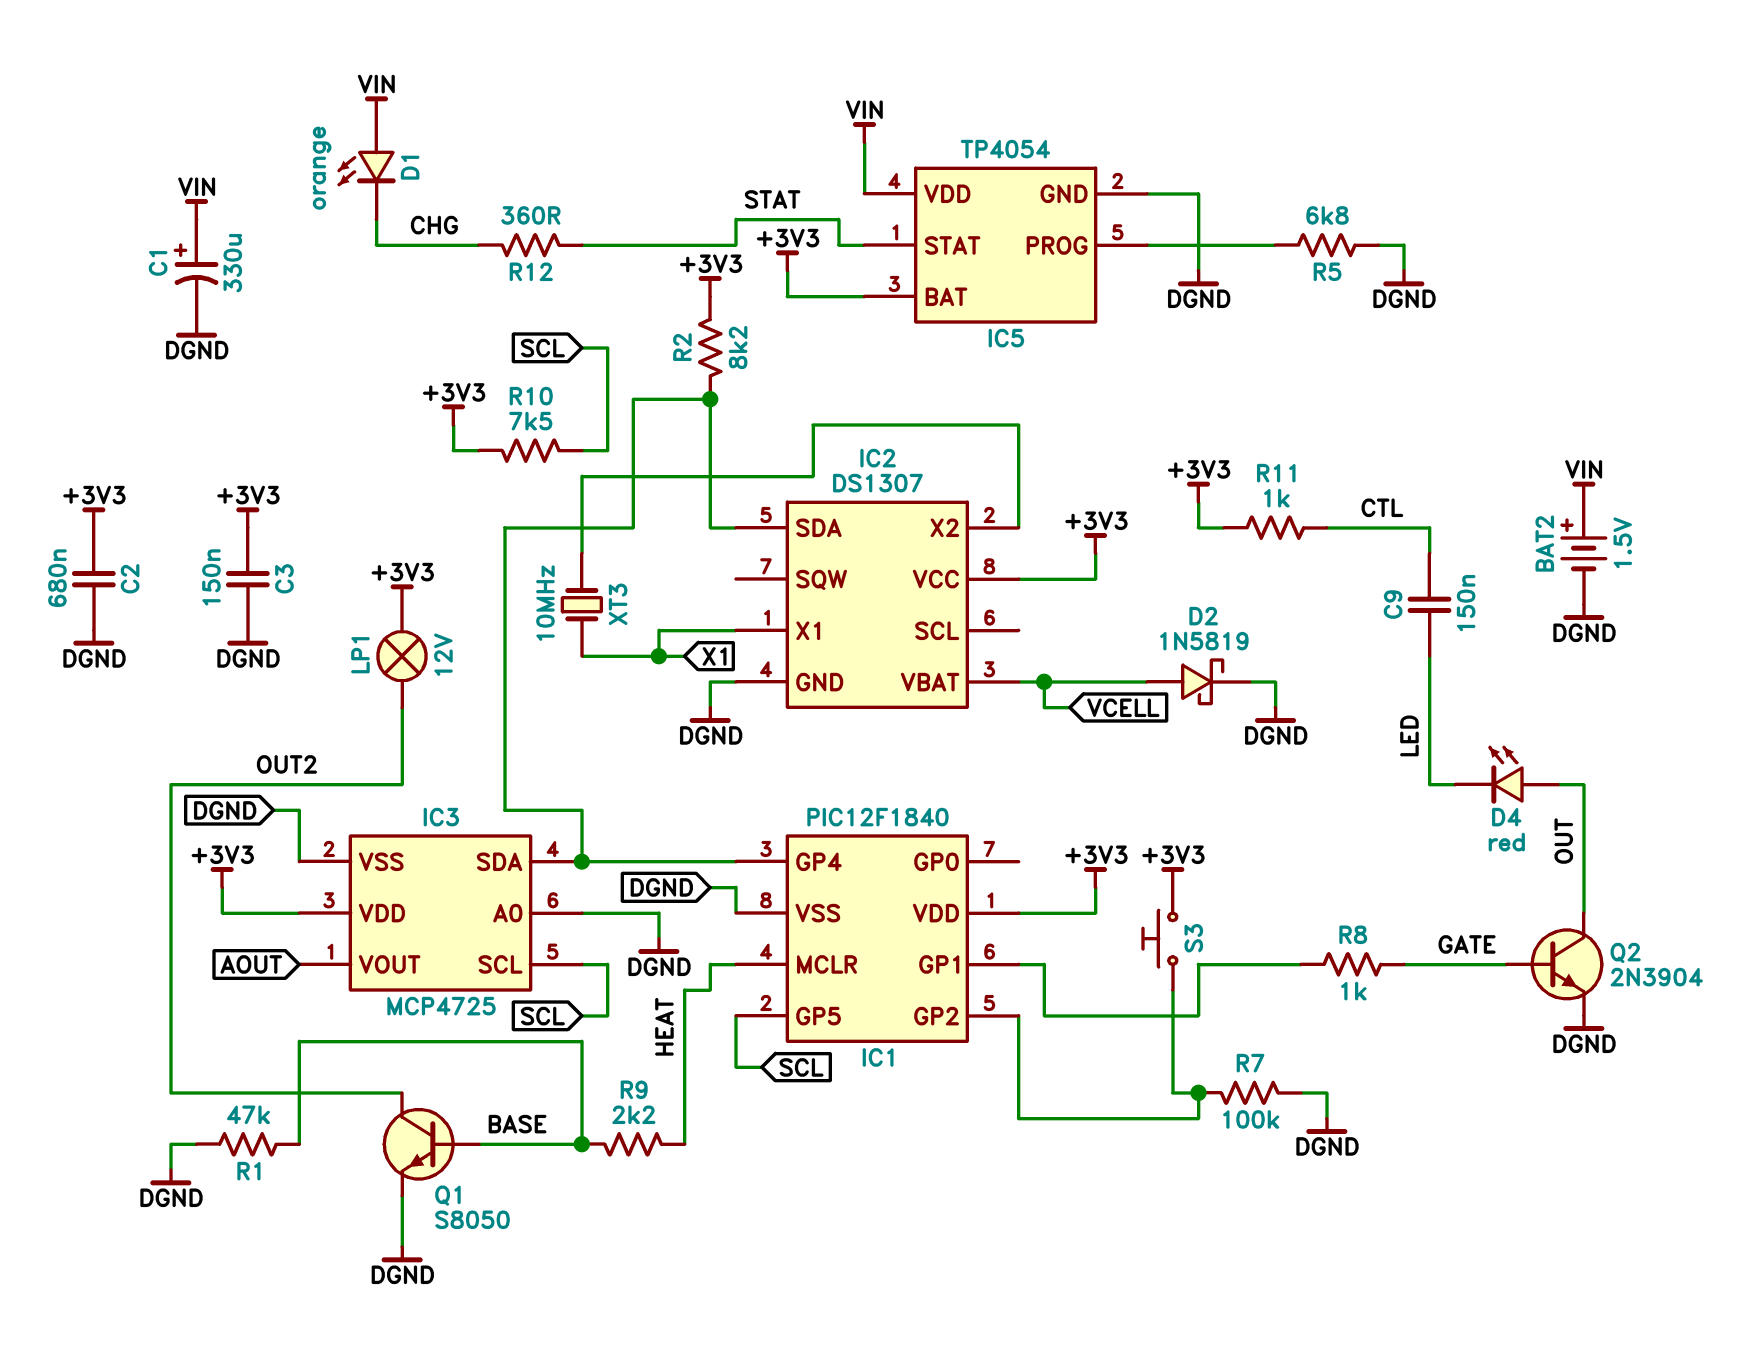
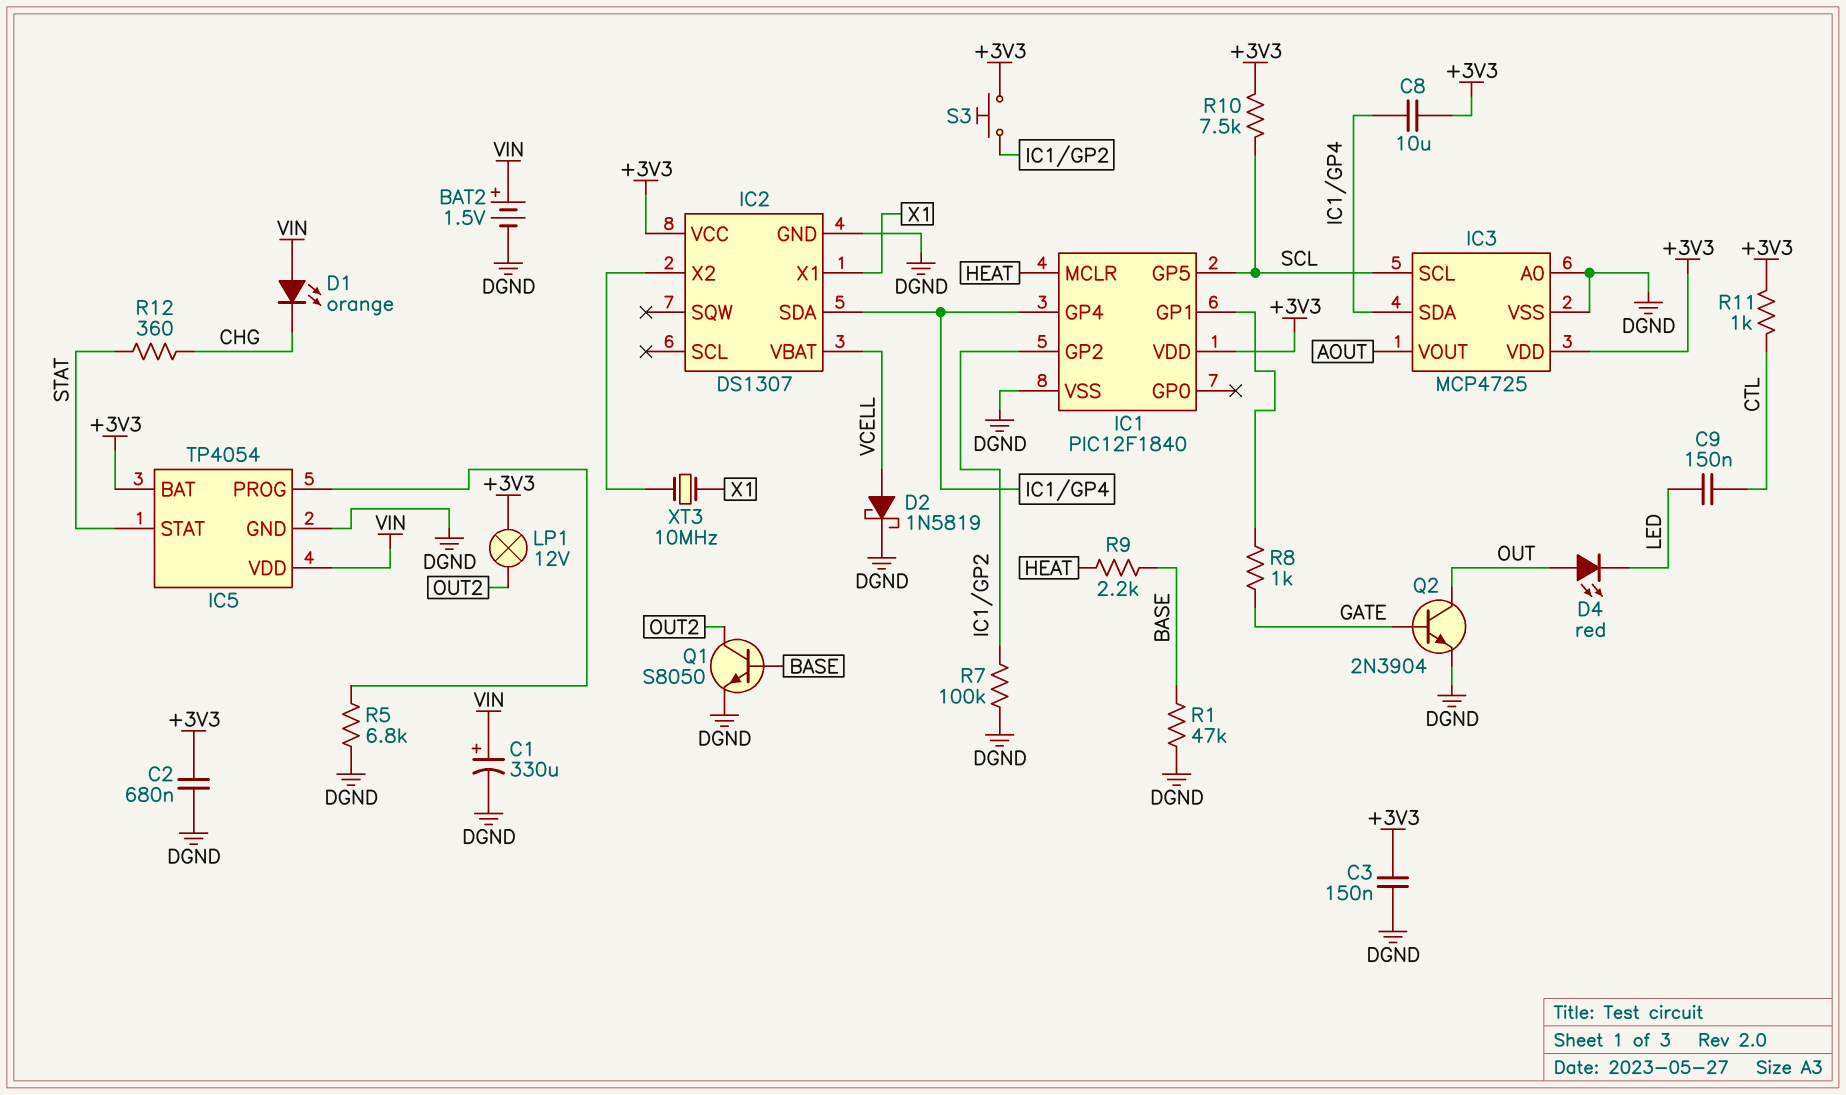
C8: none -> 10uF (+3V3, IC1/GP4)
R2: 8.2k (+3V3, IC1/GP4) -> none

